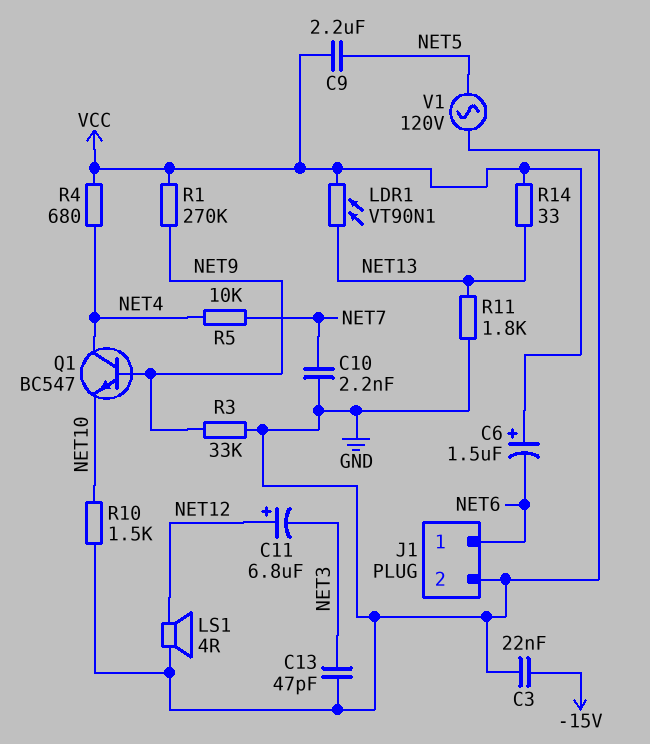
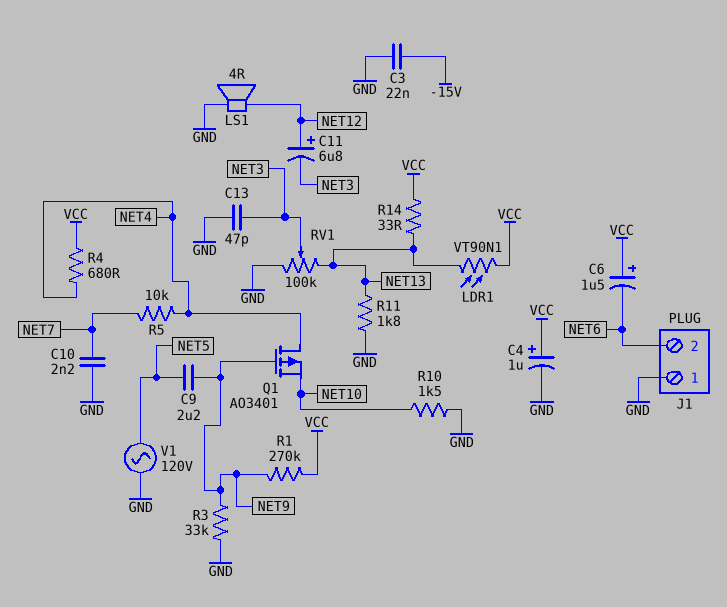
C4: none -> 1uF (plus VCC, minus GND)
C9: 2.2uF (NET5, VCC) -> 2.2uF (NET5, NET9)
J1 pin 1: NET6 -> GND
J1 pin 2: GND -> NET6
Q1: NPN BC547 (B NET9, C NET4, E NET10) -> PMOS AO3401 (G NET9, D NET4, S NET10)
RV1: none -> 100k (GND, NET13, wiper NET3)

